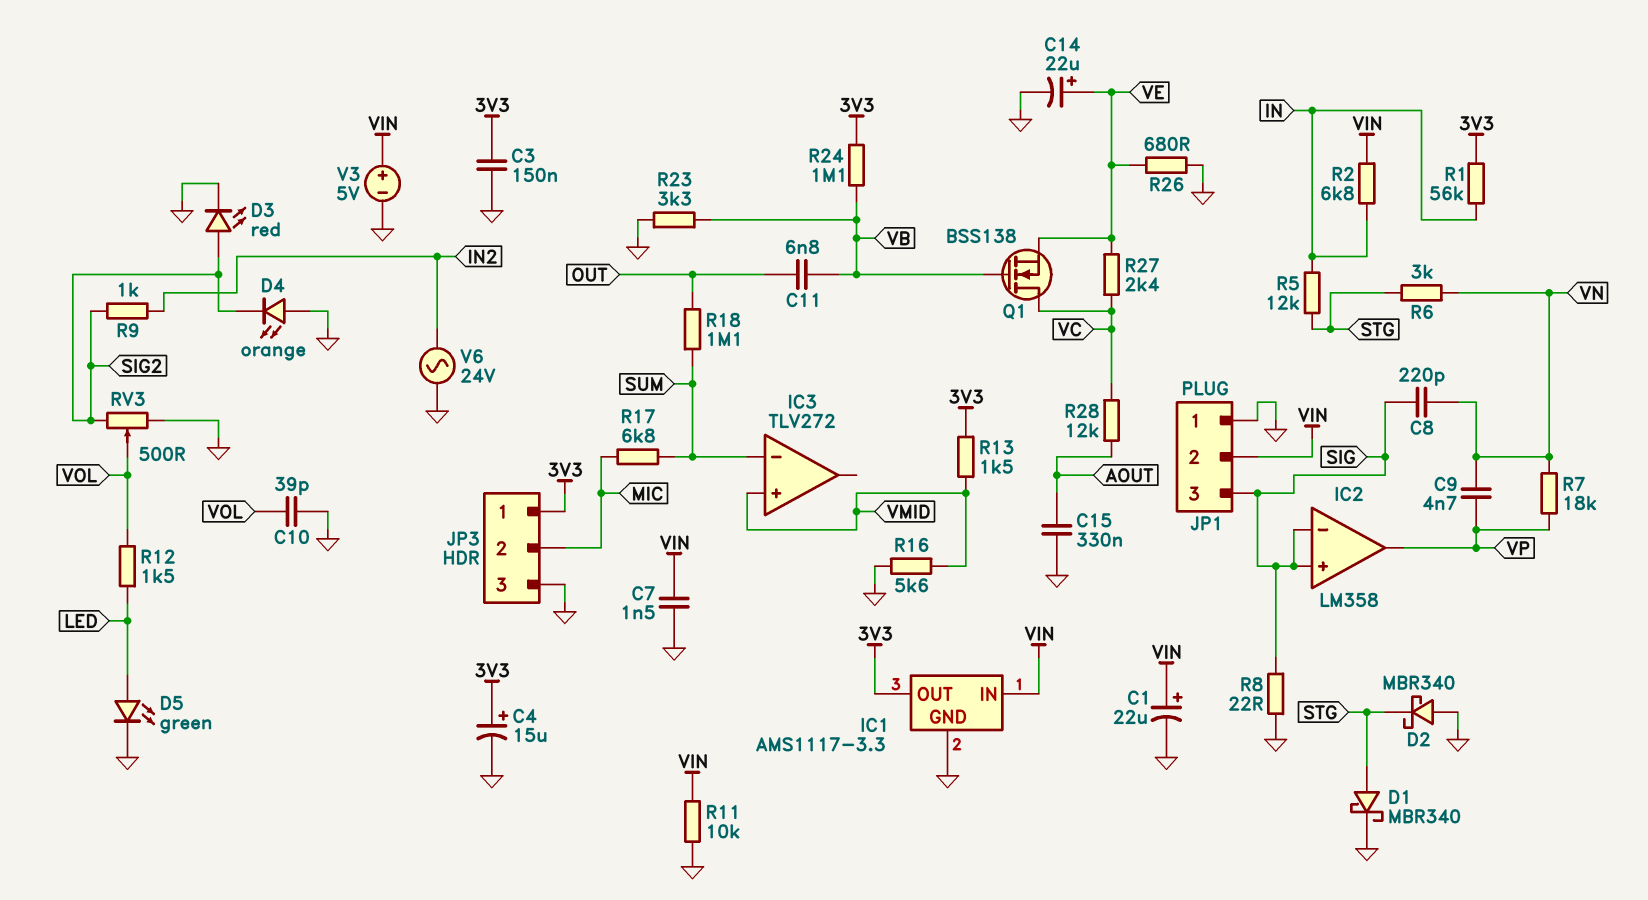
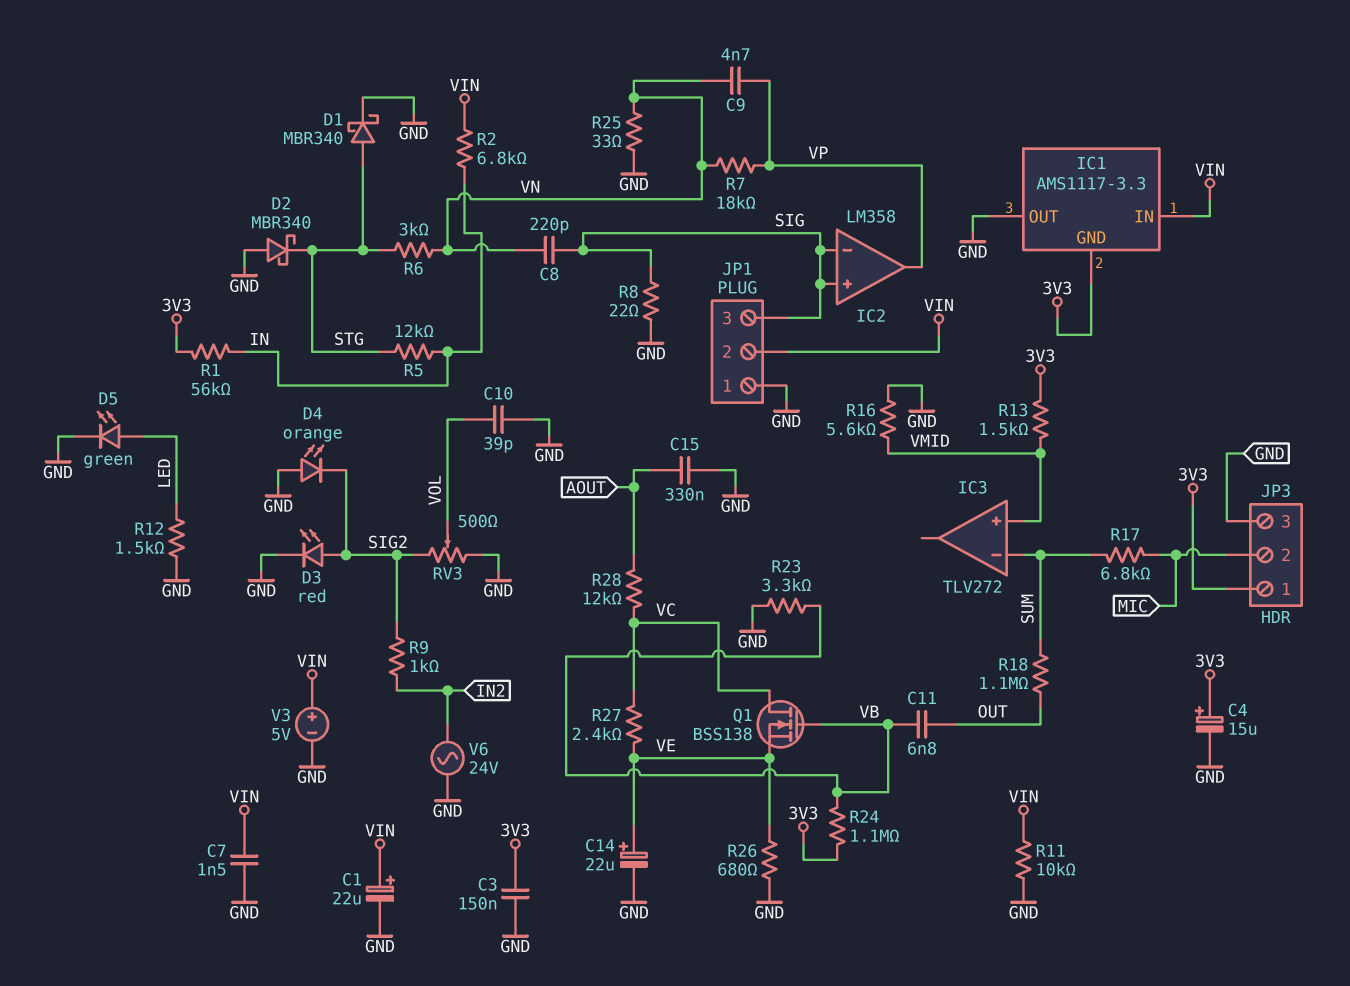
IC1 pin GND: GND -> 3V3
IC1 pin OUT: 3V3 -> GND
R12: 1.5k (LED, VOL) -> 1.5k (GND, LED)
R25: none -> 33 (GND, VN)

